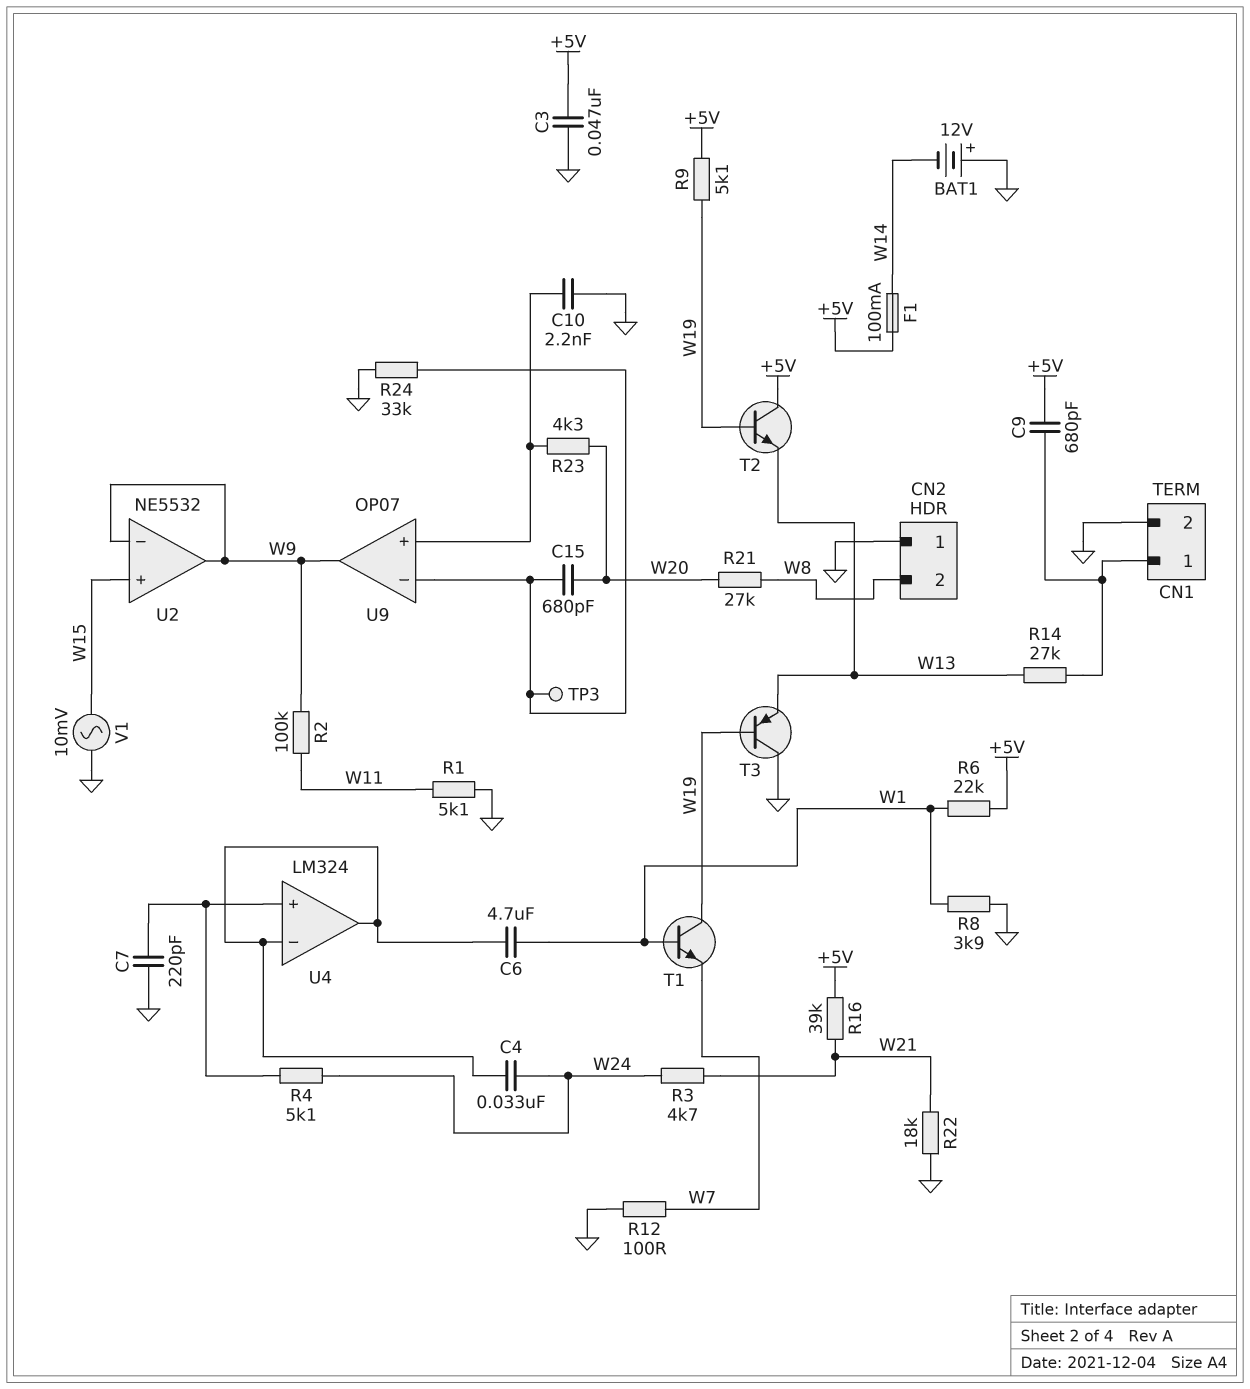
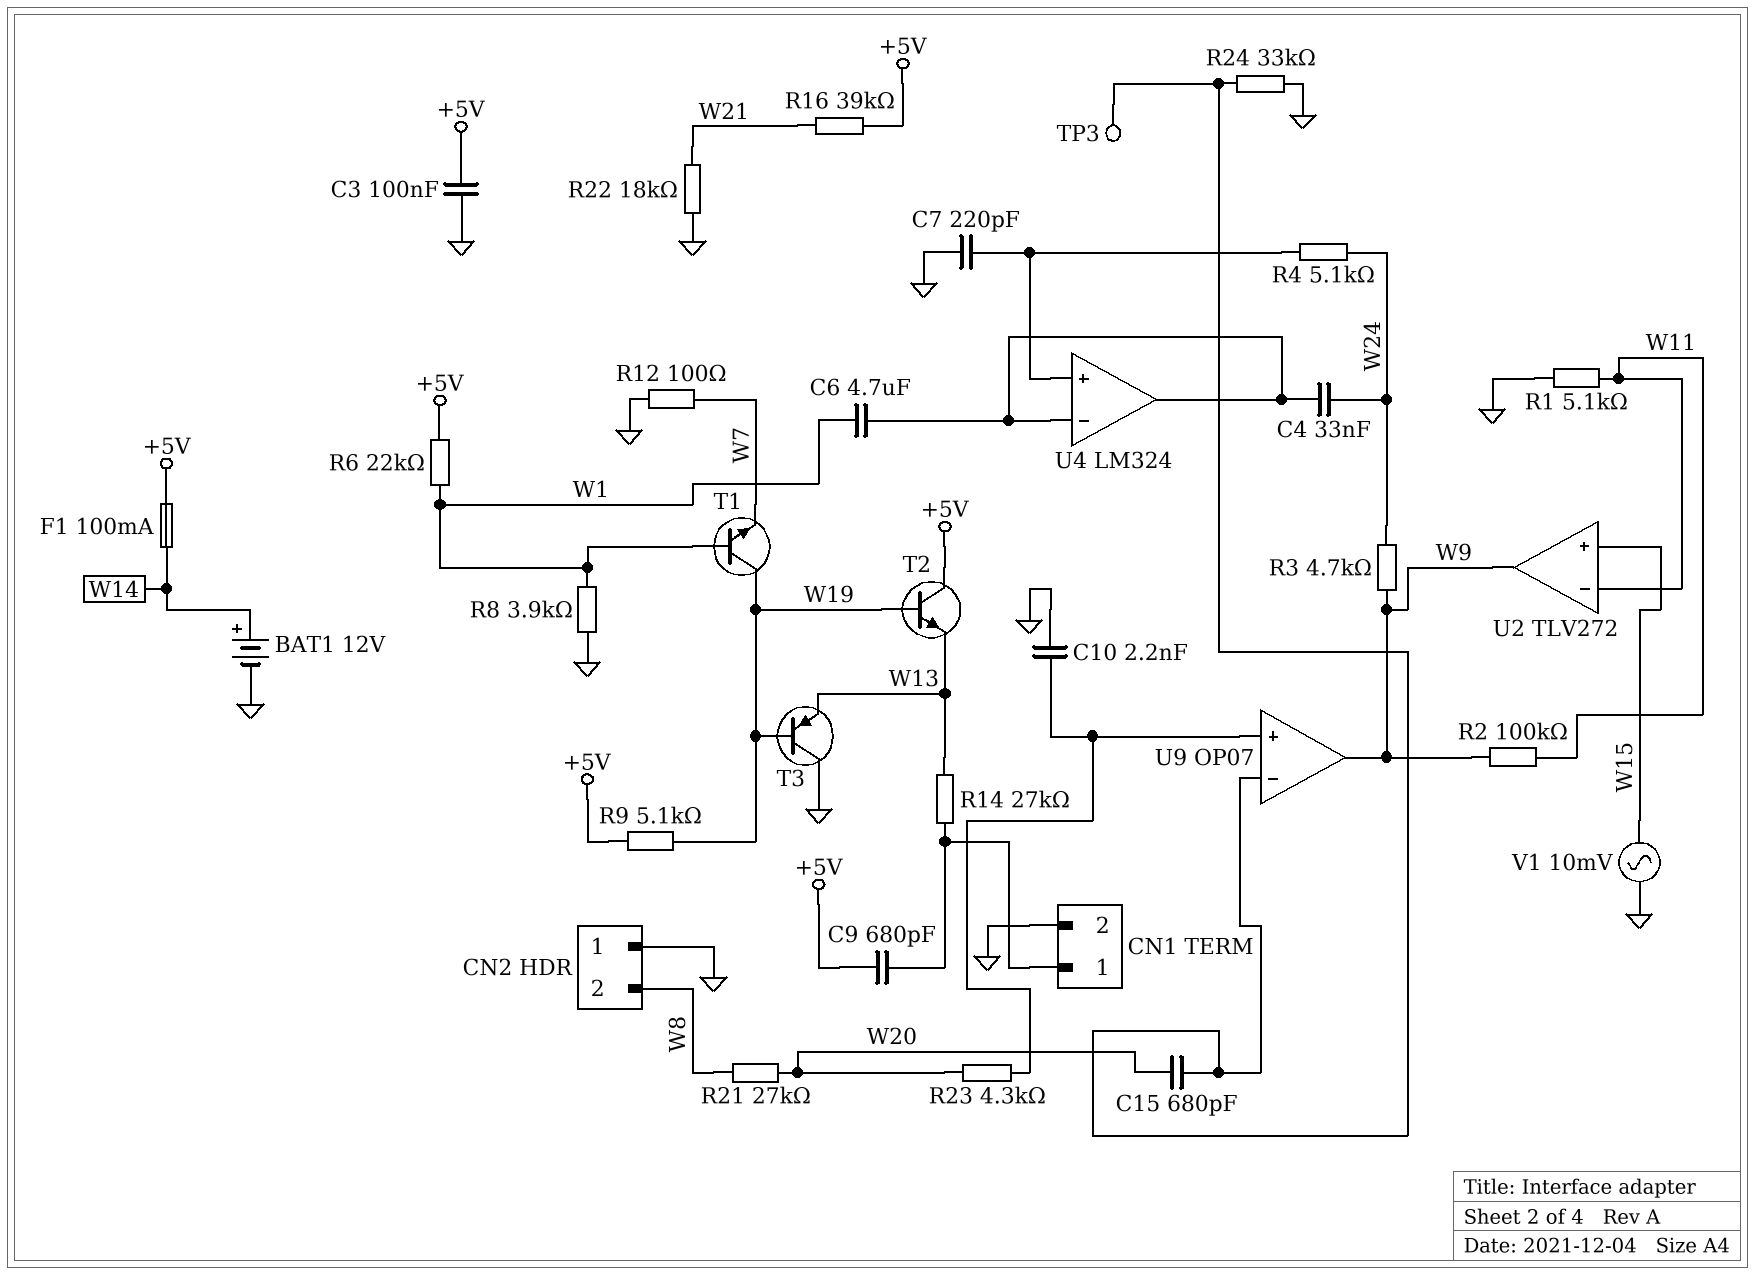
BAT1: 12V (plus GND, minus W14) -> 12V (plus W14, minus GND)
C3: 47nF (+5V, GND) -> 100nF (+5V, GND)
R3: 4.7k (W21, W24) -> 4.7k (W9, W24)
U2: NE5532 -> TLV272
U2 pin in-: W9 -> W11

